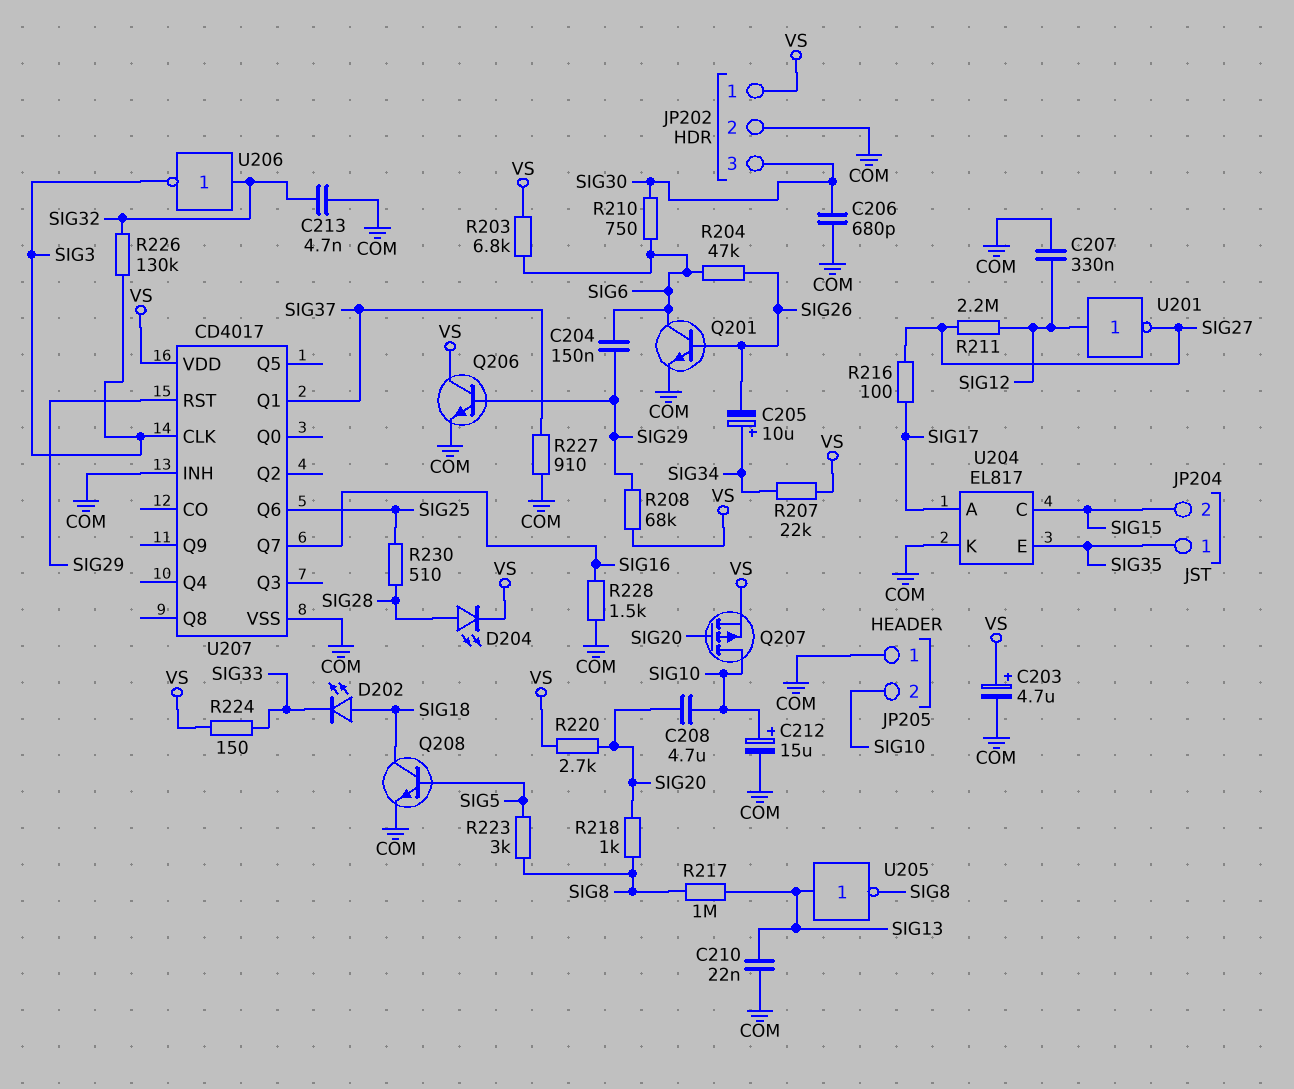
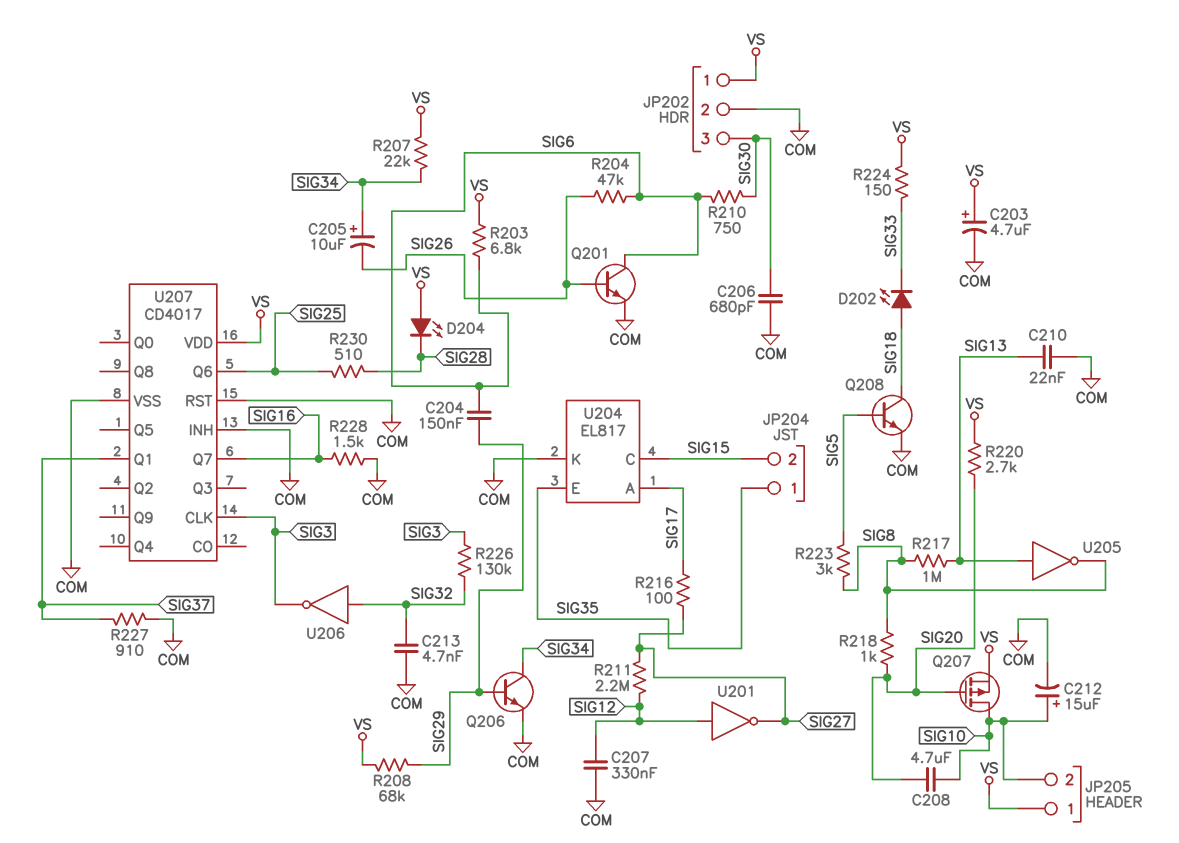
D204: LED (A SIG28, K VS) -> LED (A VS, K SIG28)
JP205 pin 1: COM -> VS
Q206: NPN (B SIG29, C VS, E COM) -> NPN (B SIG29, C SIG34, E COM)
U207 pin RST: SIG29 -> COM

